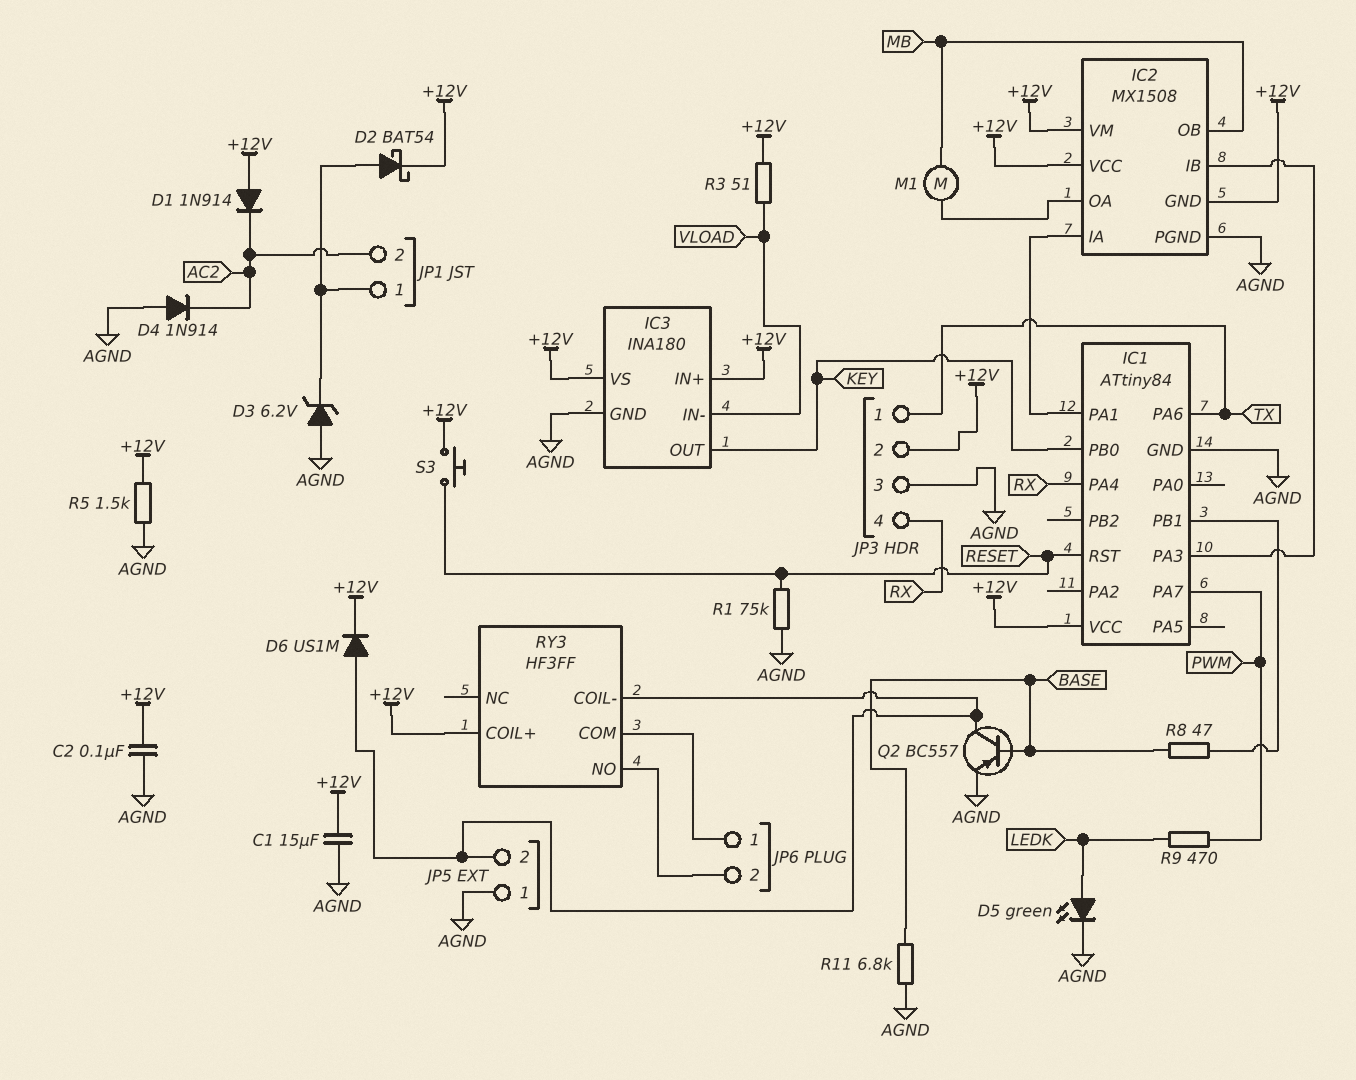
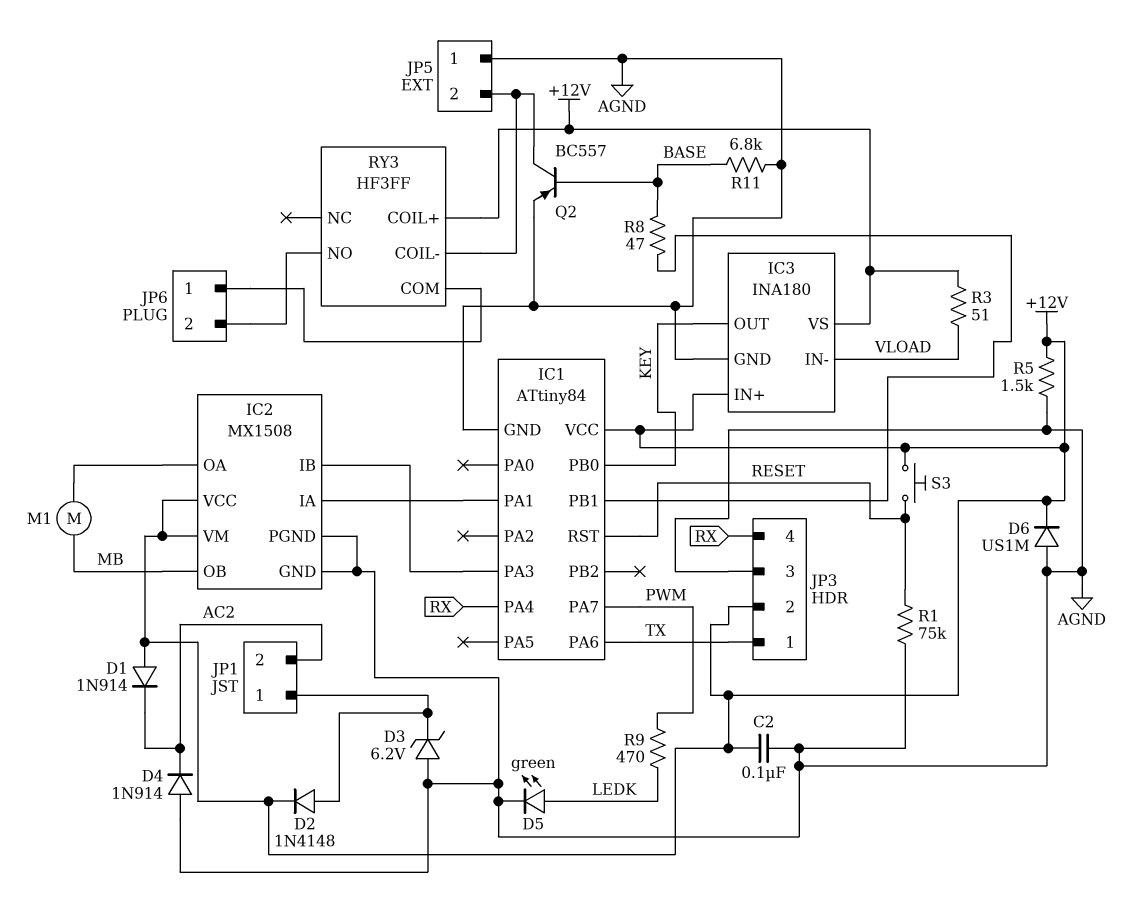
C1: 15uF (+12V, AGND) -> none
D2: schottky BAT54 (A JP1/1, K +12V) -> diode 1N4148 (A JP1/1, K +12V)
D6: diode US1M (A JP5/2, K +12V) -> diode US1M (A AGND, K +12V)
IC2 pin GND: +12V -> AGND

